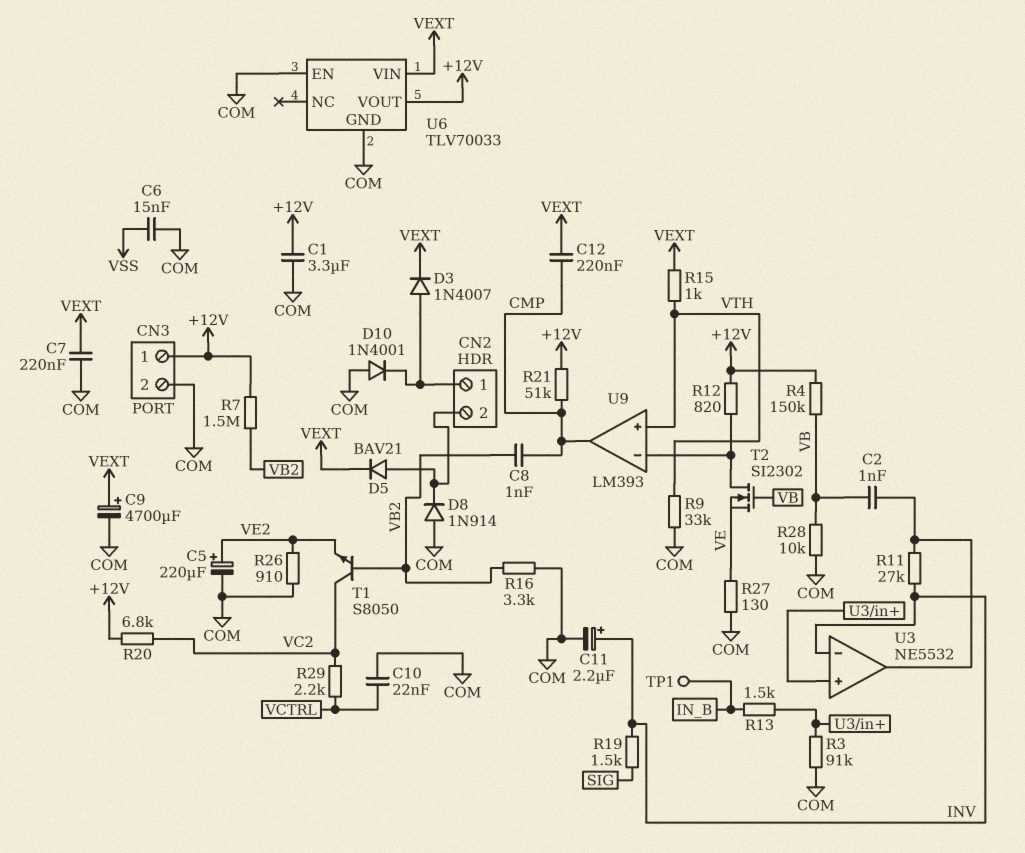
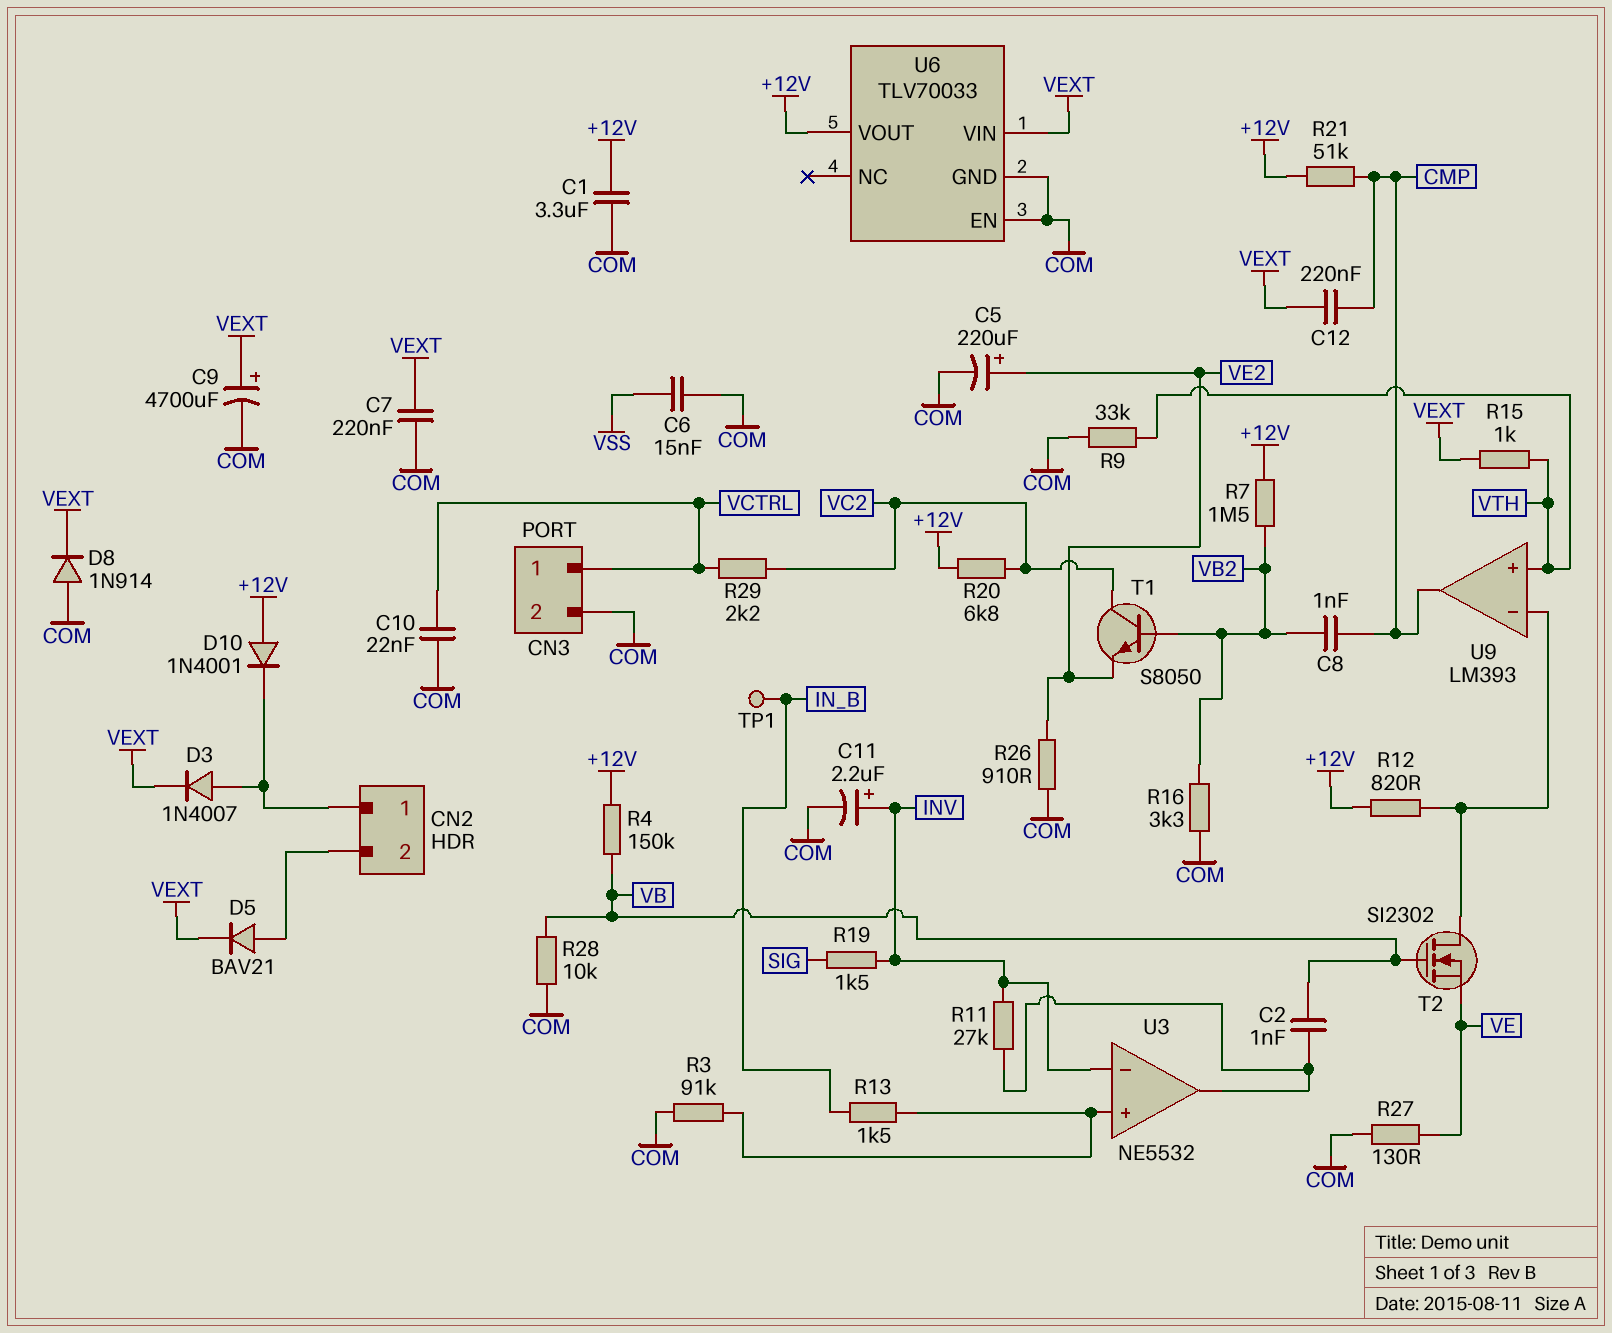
CN3 pin 1: +12V -> VCTRL
D8: diode 1N914 (A COM, K CN2/2) -> diode 1N914 (A COM, K VEXT)
D10: diode 1N4001 (A COM, K CN2/1) -> diode 1N4001 (A +12V, K CN2/1)

